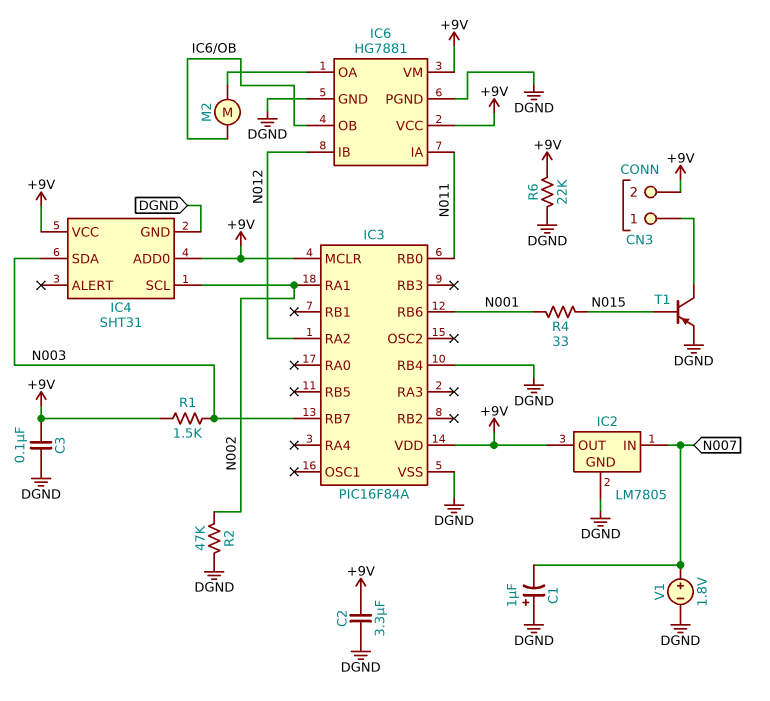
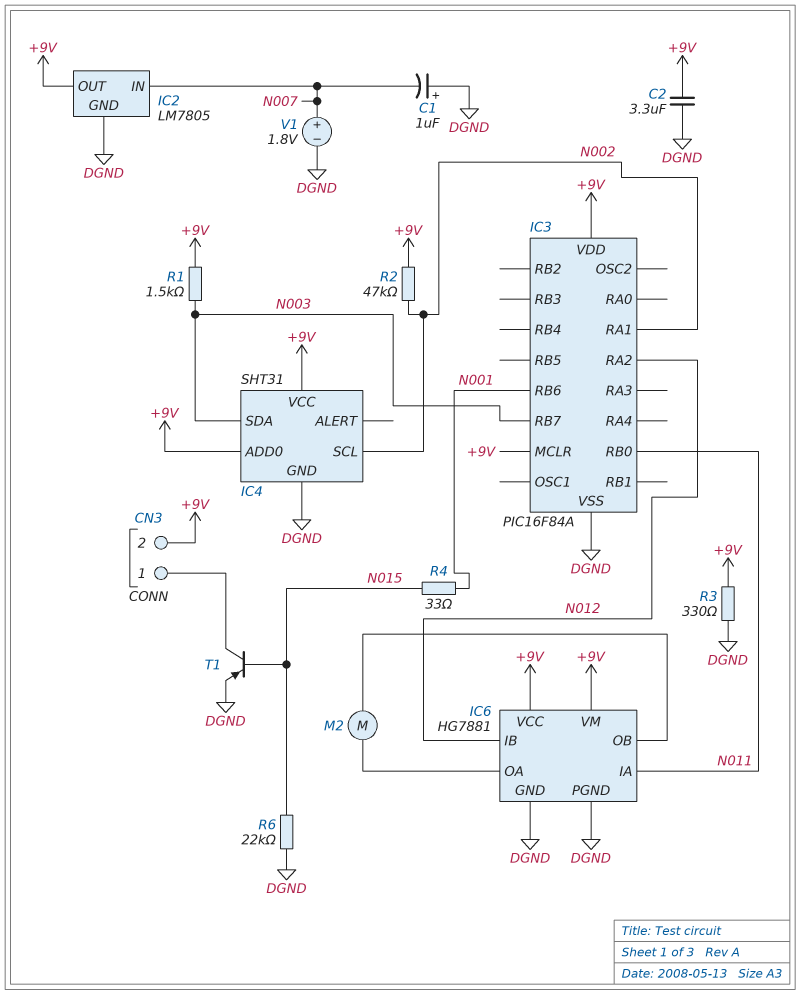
C3: 100nF (+9V, DGND) -> none
IC3 pin RB4: DGND -> none
R2: 47k (DGND, N002) -> 47k (+9V, N002)
R3: none -> 330 (+9V, DGND)
R6: 22k (+9V, DGND) -> 22k (DGND, N015)

